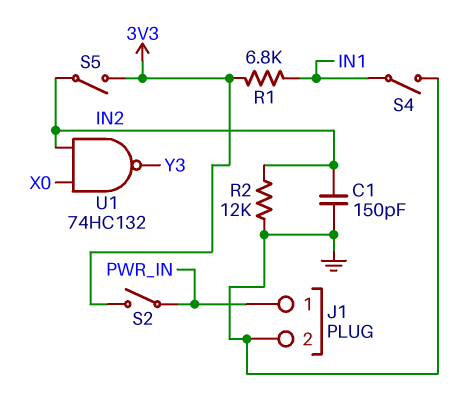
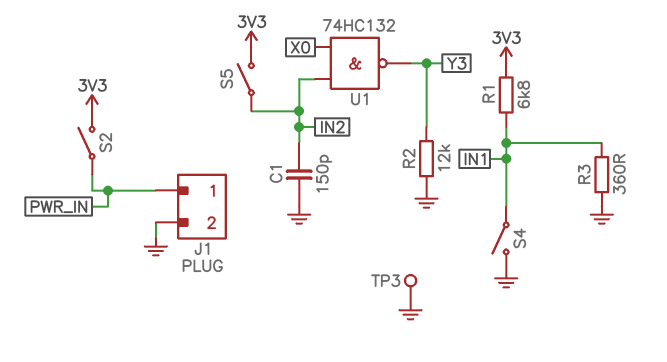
R2: 12k (GND, IN2) -> 12k (GND, Y3)
R3: none -> 360 (GND, IN1)
TP3: none -> test point (GND)

